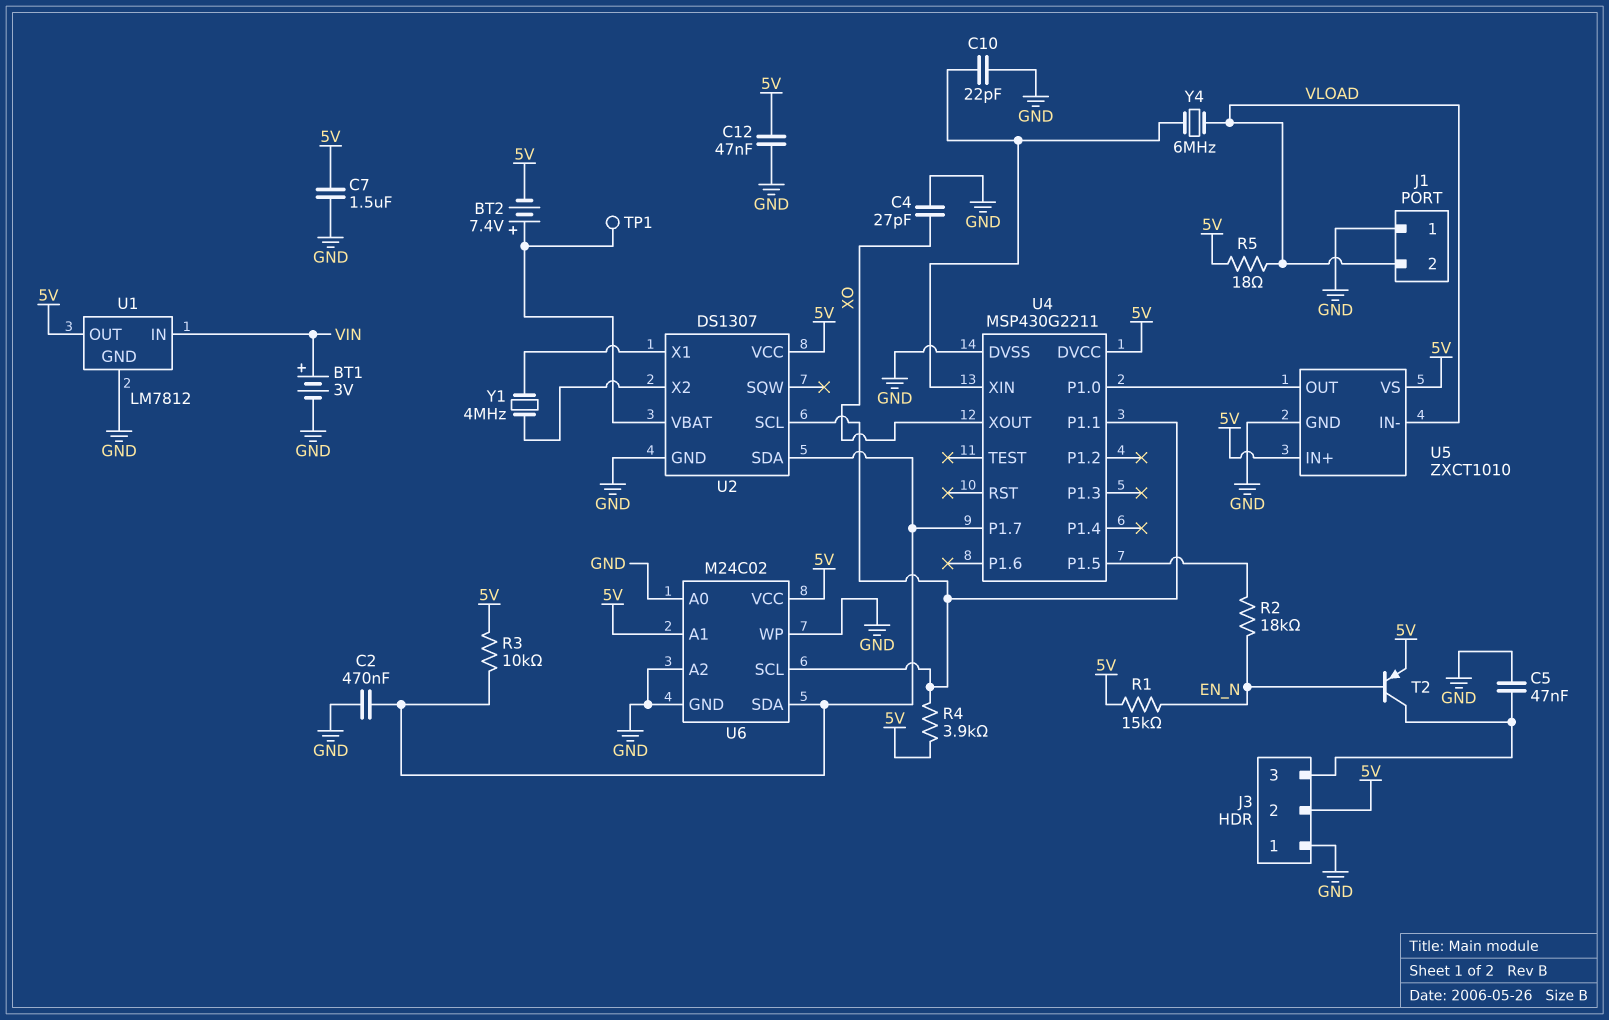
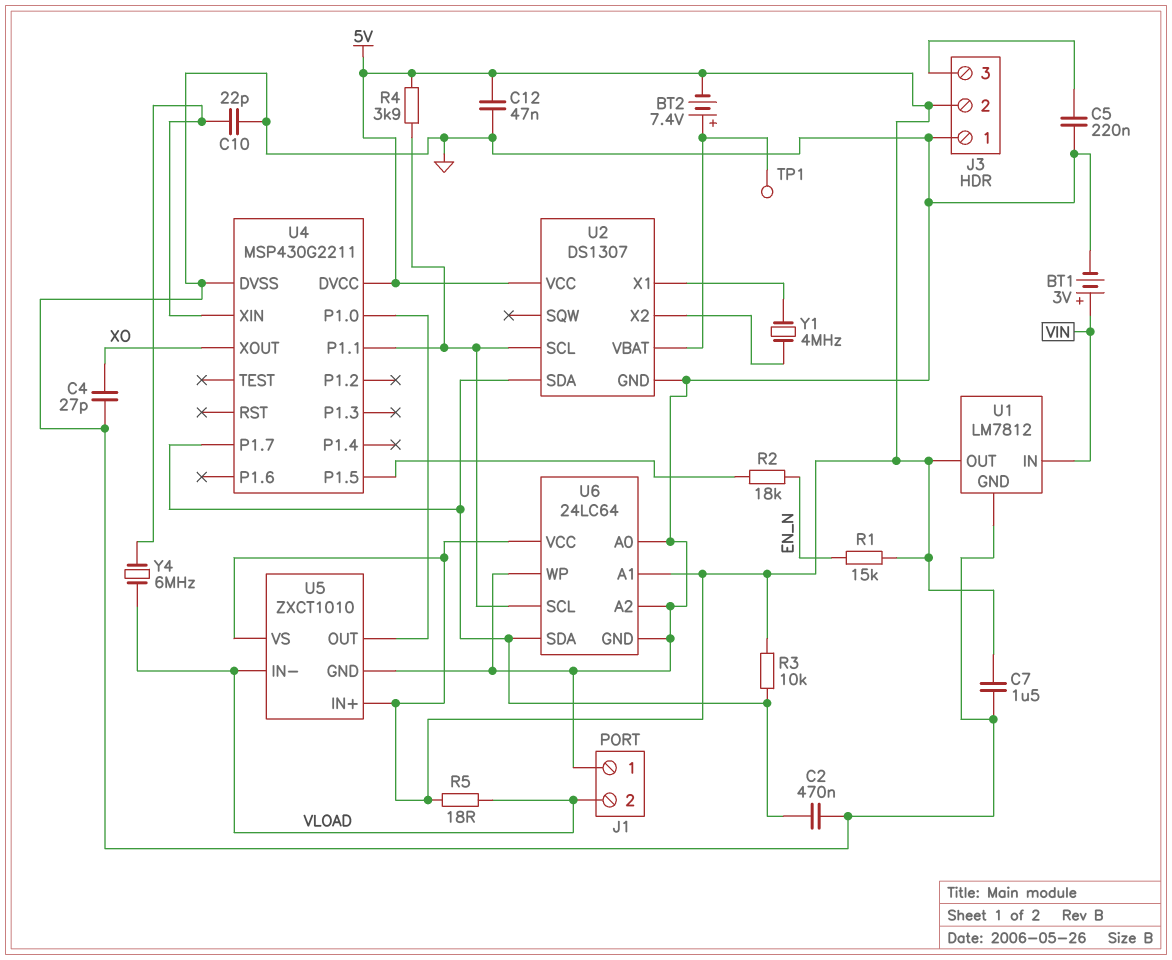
C5: 47nF (GND, J3/3) -> 220nF (GND, J3/3)
T2: PNP (B EN_N, C J3/3, E 5V) -> none
U6: M24C02 -> 24LC64

